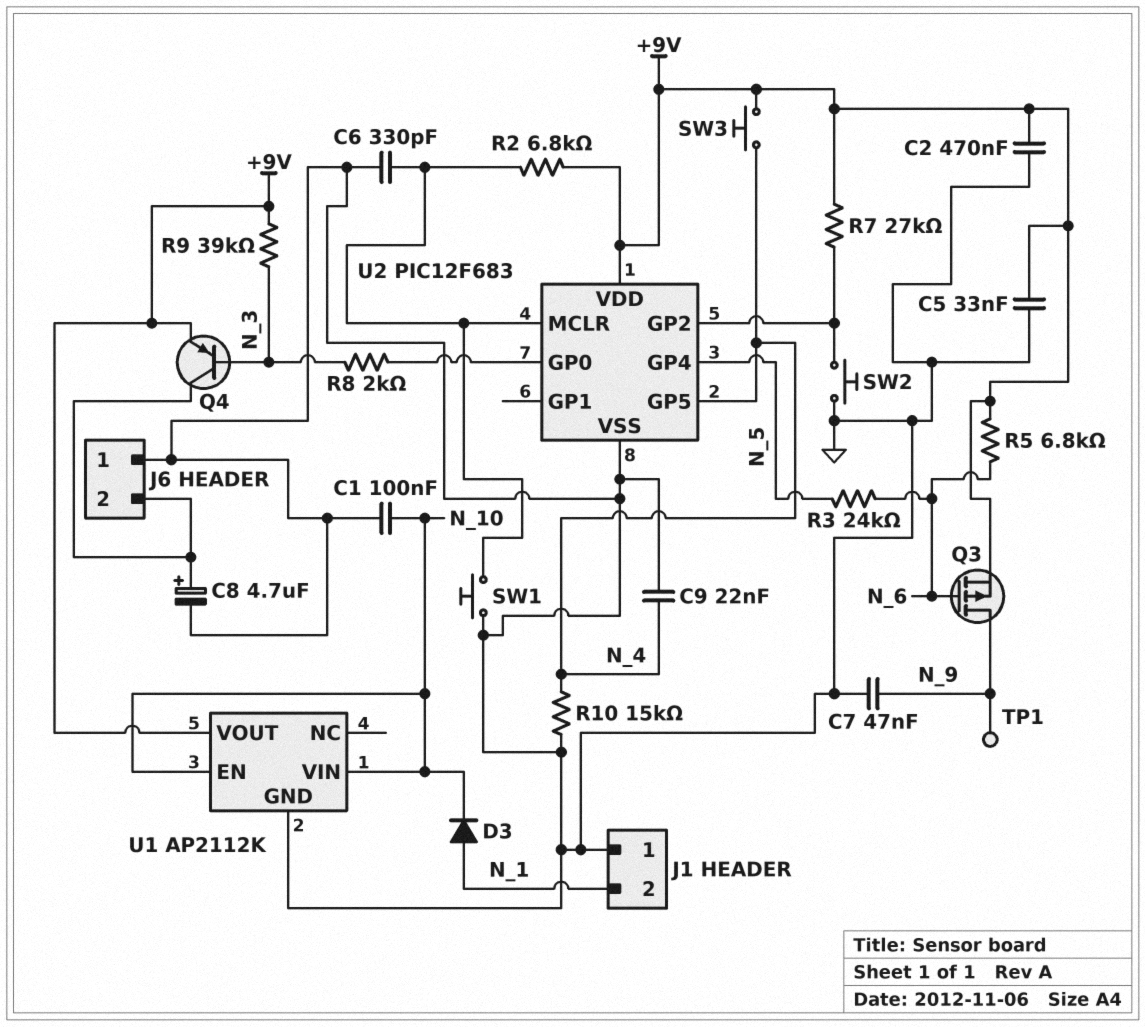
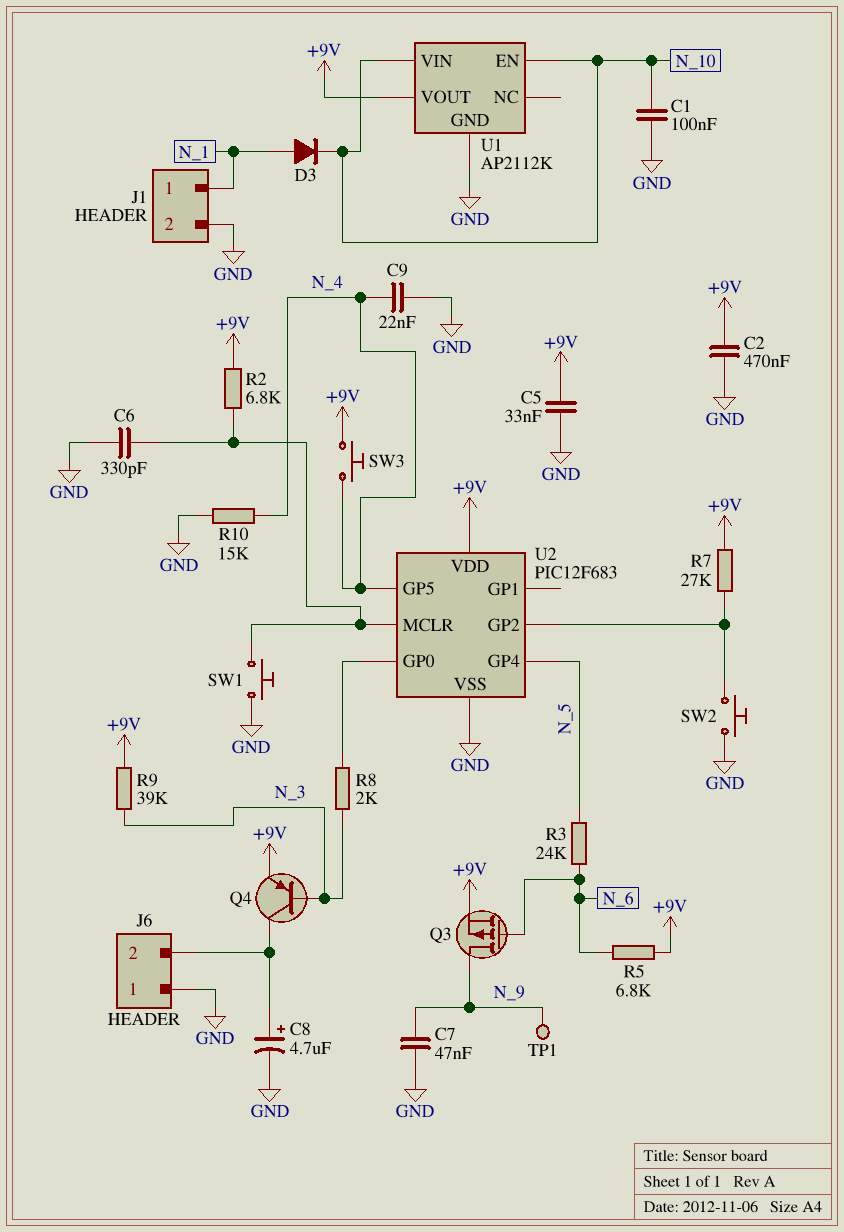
J1 pin 1: GND -> N_1
J1 pin 2: N_1 -> GND

